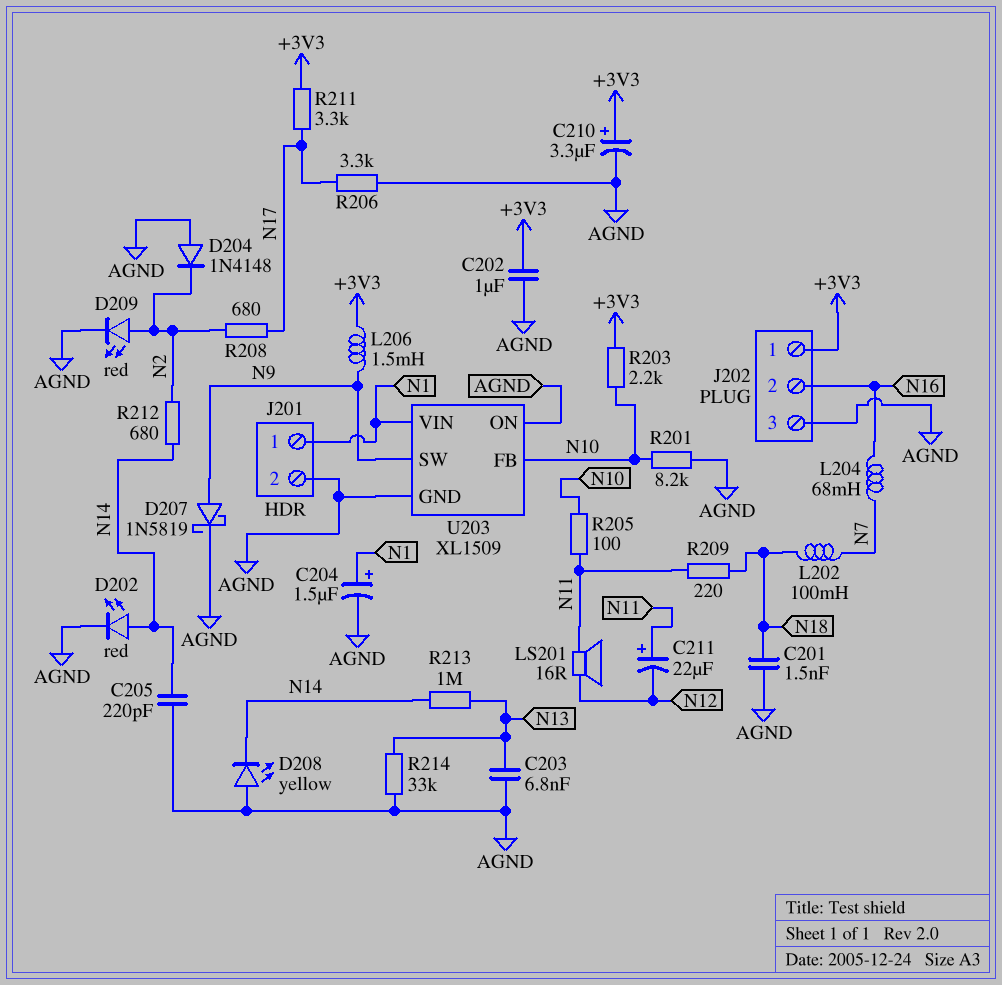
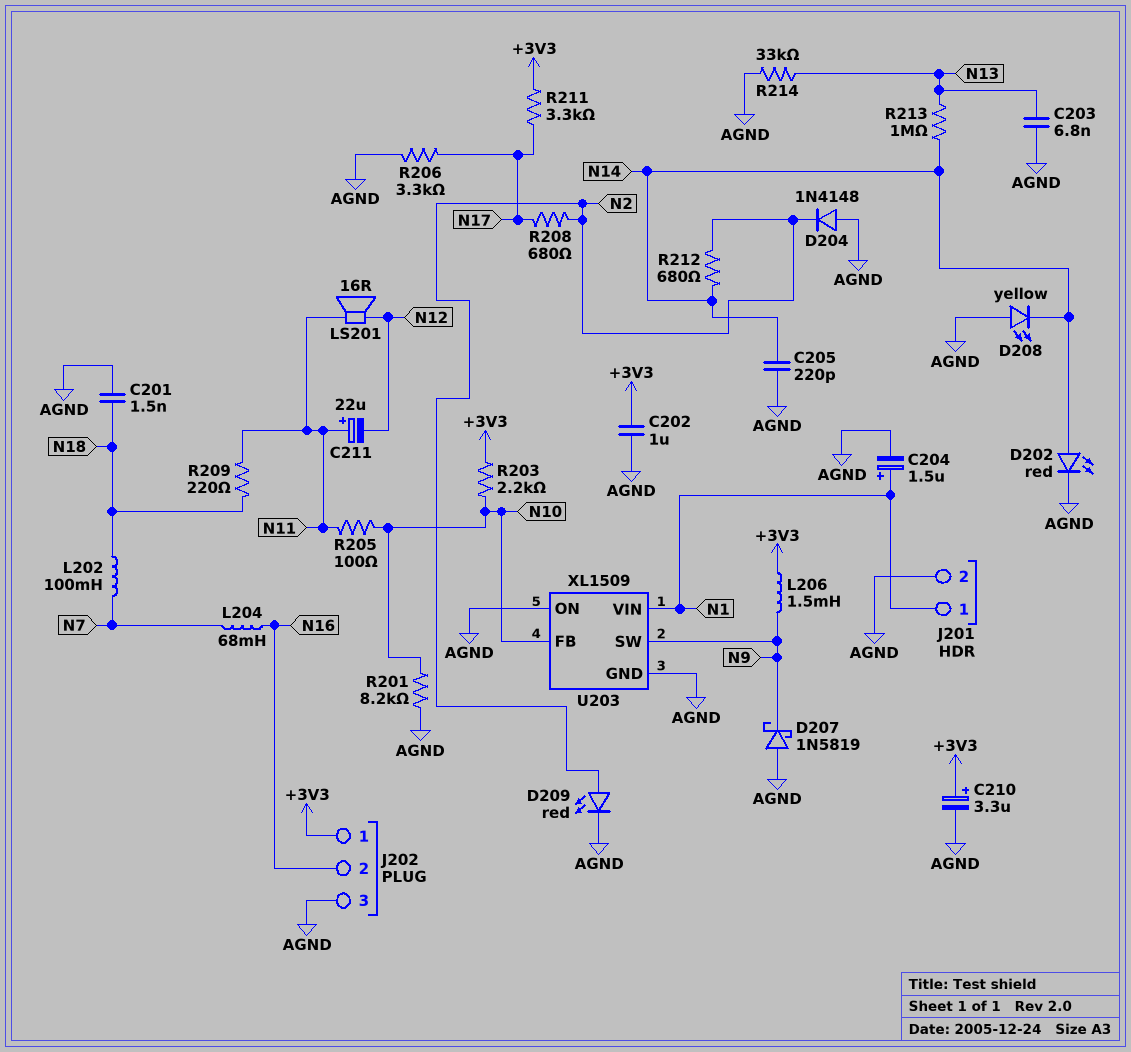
D207: schottky 1N5819 (A N9, K AGND) -> schottky 1N5819 (A AGND, K N9)

